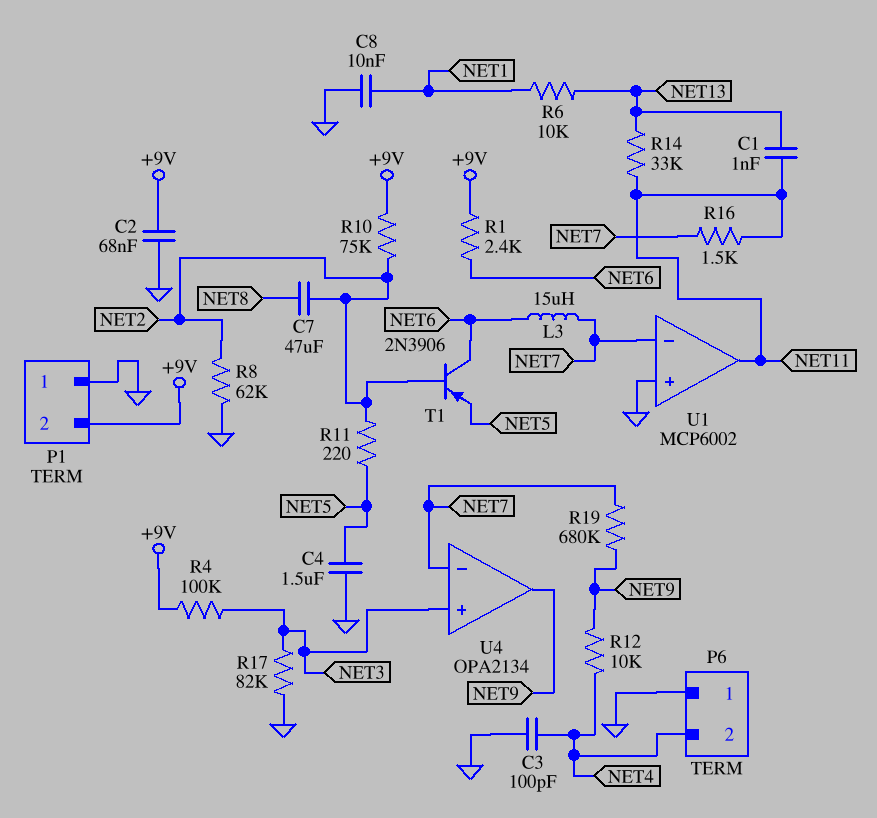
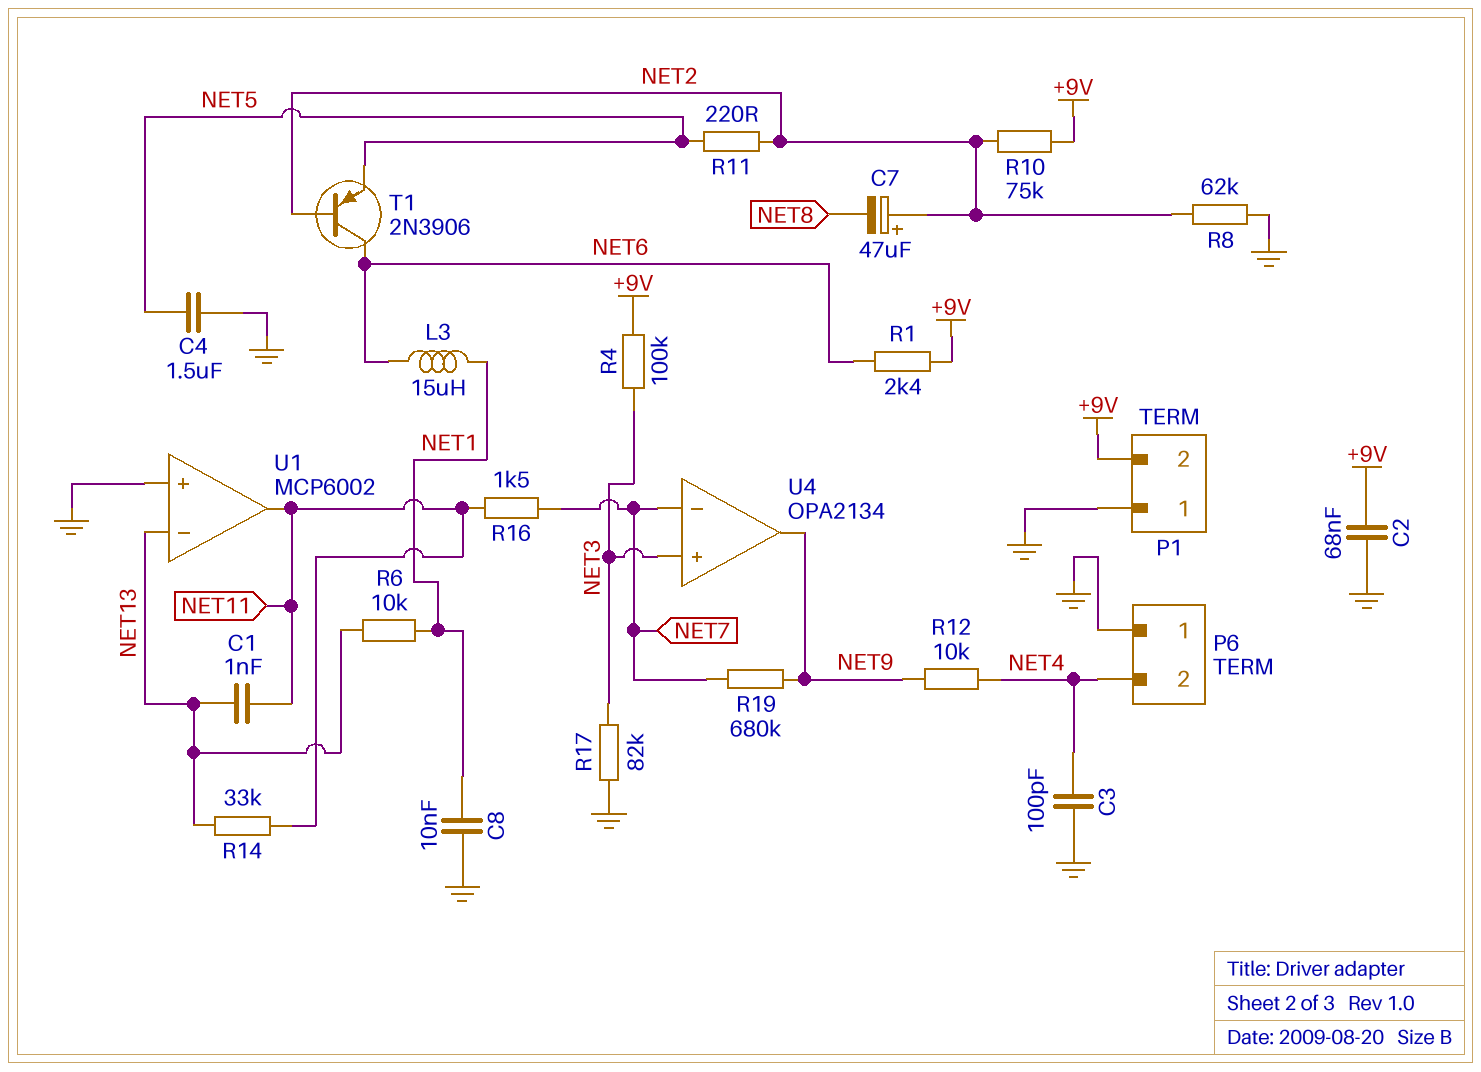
C7: 47uF (NET2, NET8) -> 47uF (plus NET2, minus NET8)
L3: 15uH (NET6, NET7) -> 15uH (NET1, NET6)
U1 pin in-: NET7 -> NET13

